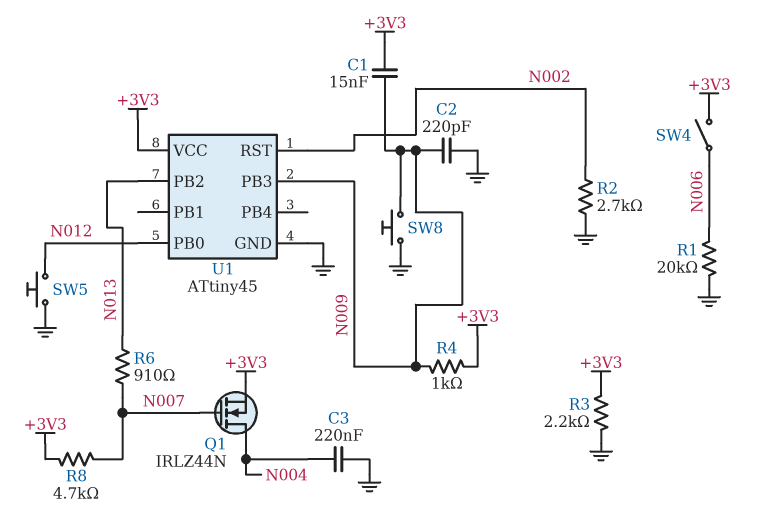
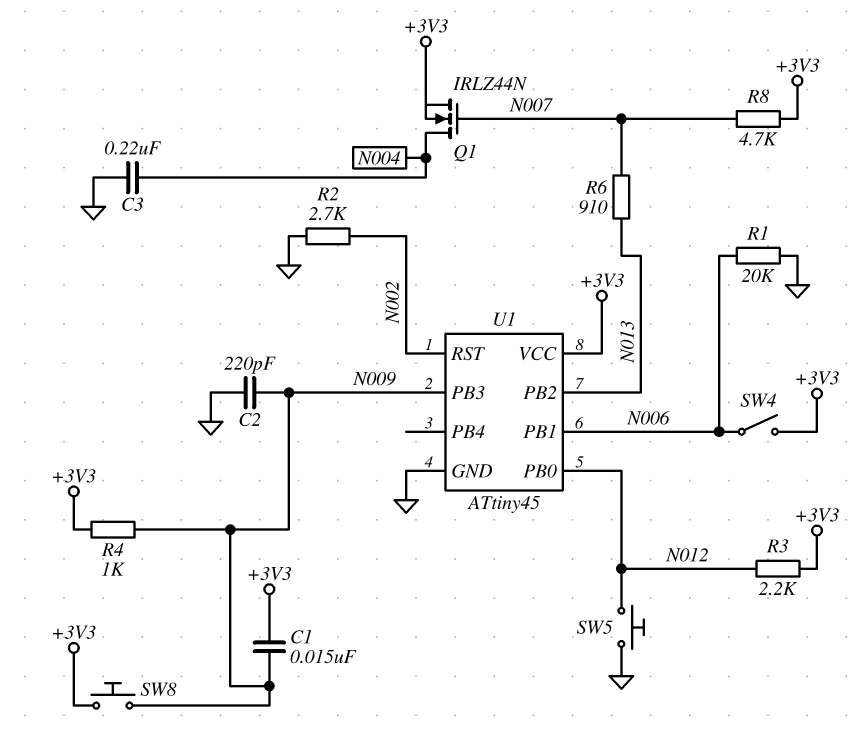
R3: 2.2k (+3V3, GND) -> 2.2k (+3V3, N012)
SW8: button (GND, N009) -> button (+3V3, N009)
U1 pin PB1: none -> N006

